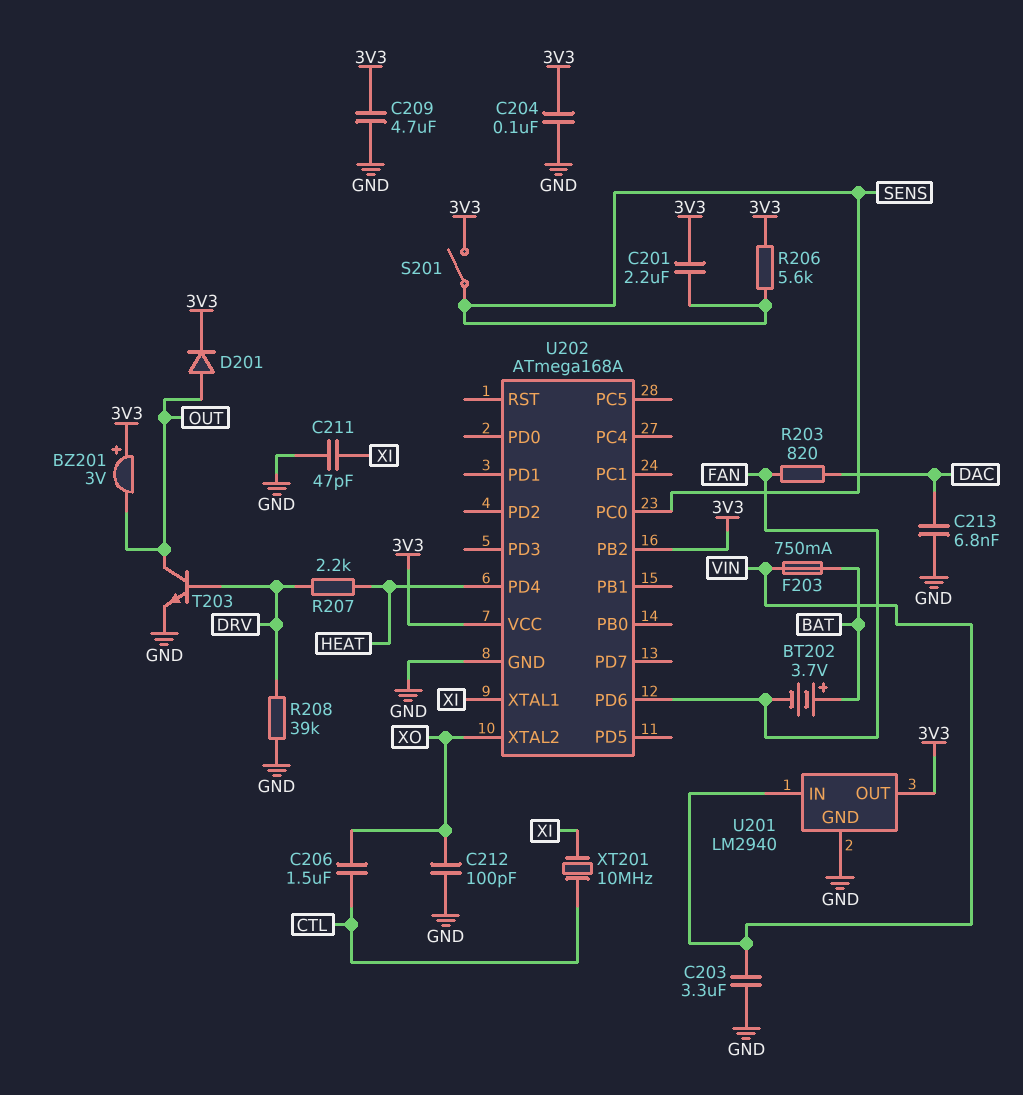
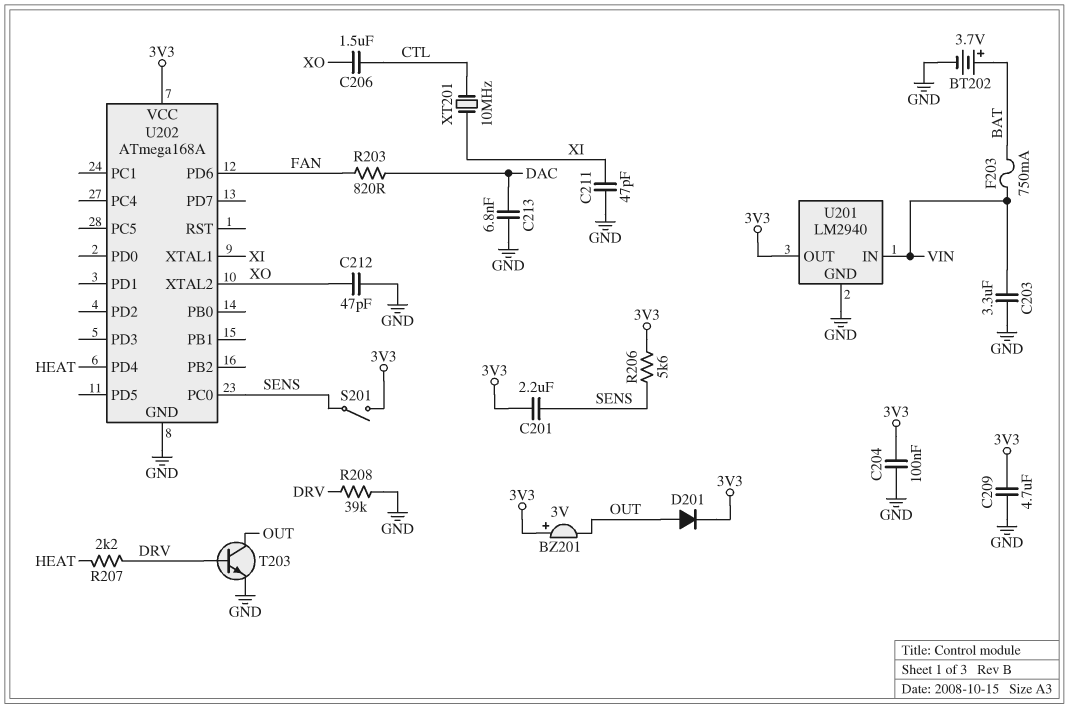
BT202: 3.7V (plus BAT, minus FAN) -> 3.7V (plus BAT, minus GND)
C212: 100pF (GND, XO) -> 47pF (GND, XO)
U202 pin PB2: 3V3 -> none

